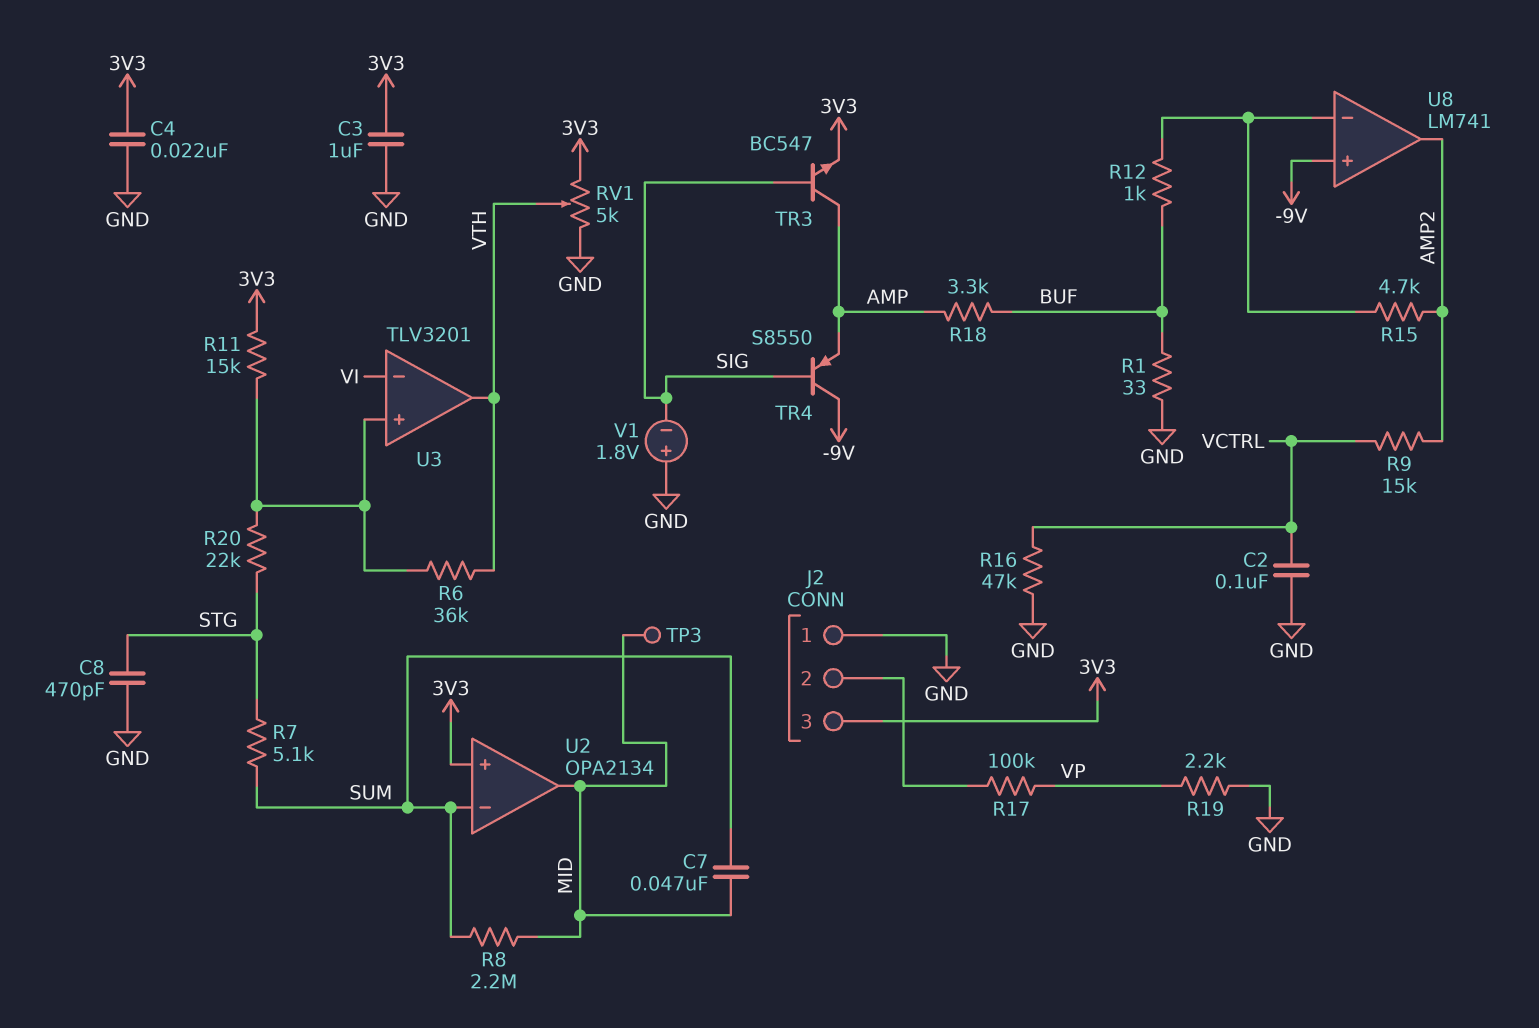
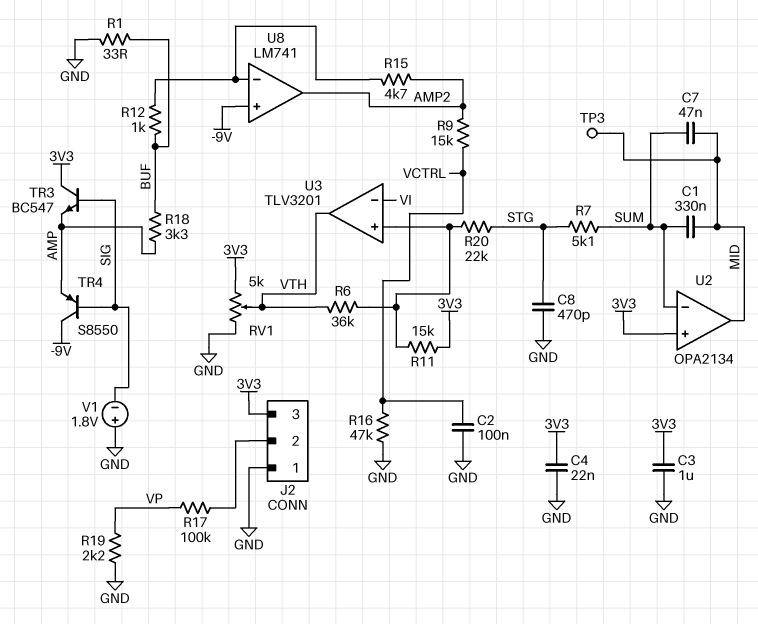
C1: none -> 330nF (MID, SUM)
R8: 2.2M (MID, SUM) -> none
TR3: NPN BC547 (B SIG, C AMP, E 3V3) -> NPN BC547 (B SIG, C 3V3, E AMP)

